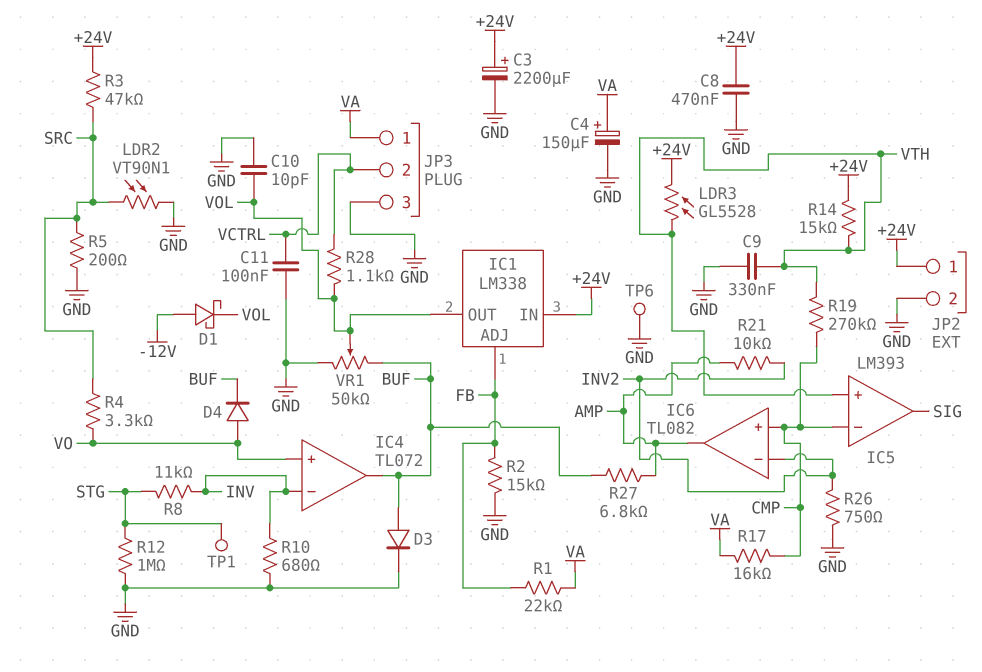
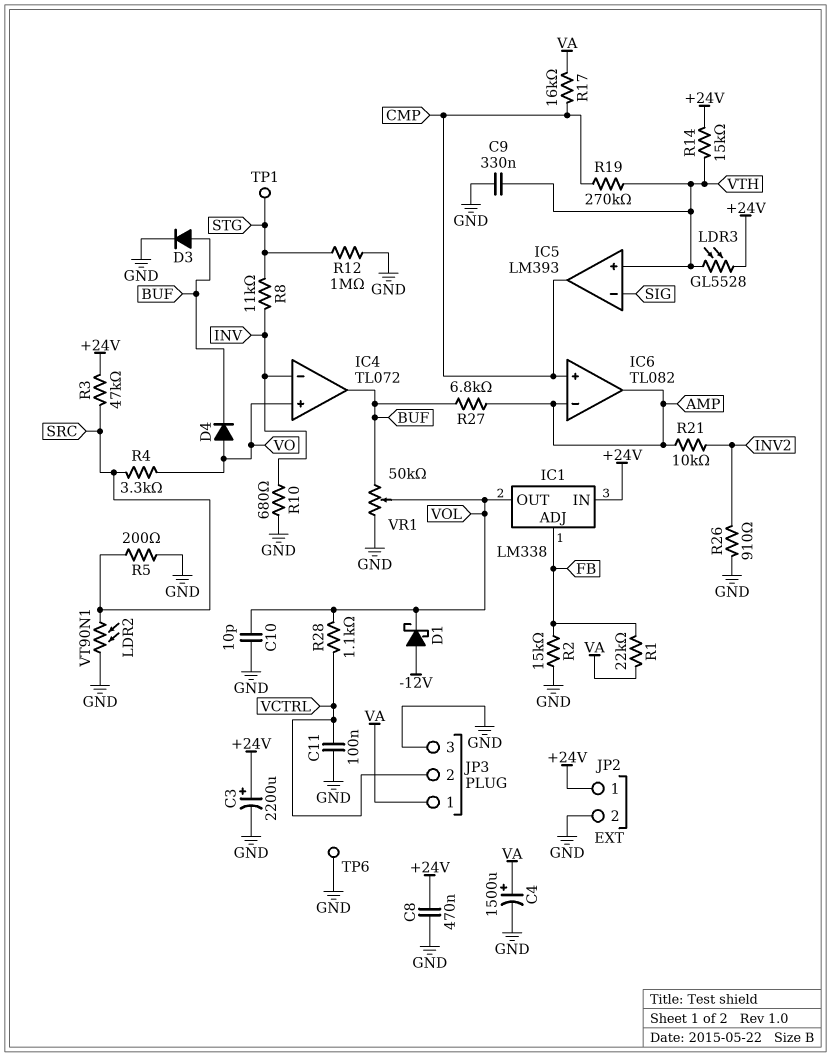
C4: 150uF (plus VA, minus GND) -> 1500uF (plus VA, minus GND)
IC5 pin in-: CMP -> SIG
IC5 pin out: SIG -> CMP
IC6 pin in-: INV2 -> AMP
R26: 750 (GND, INV2) -> 910 (GND, INV2)

